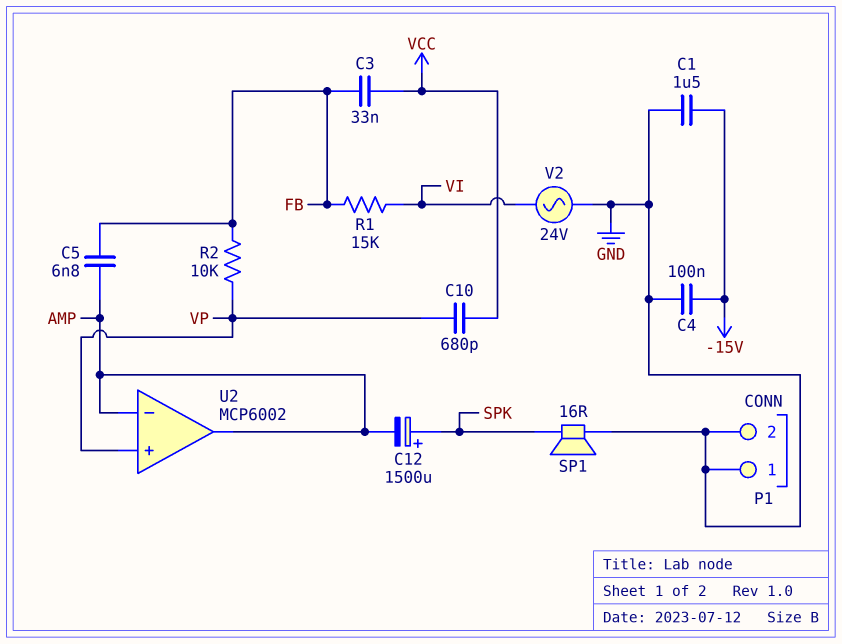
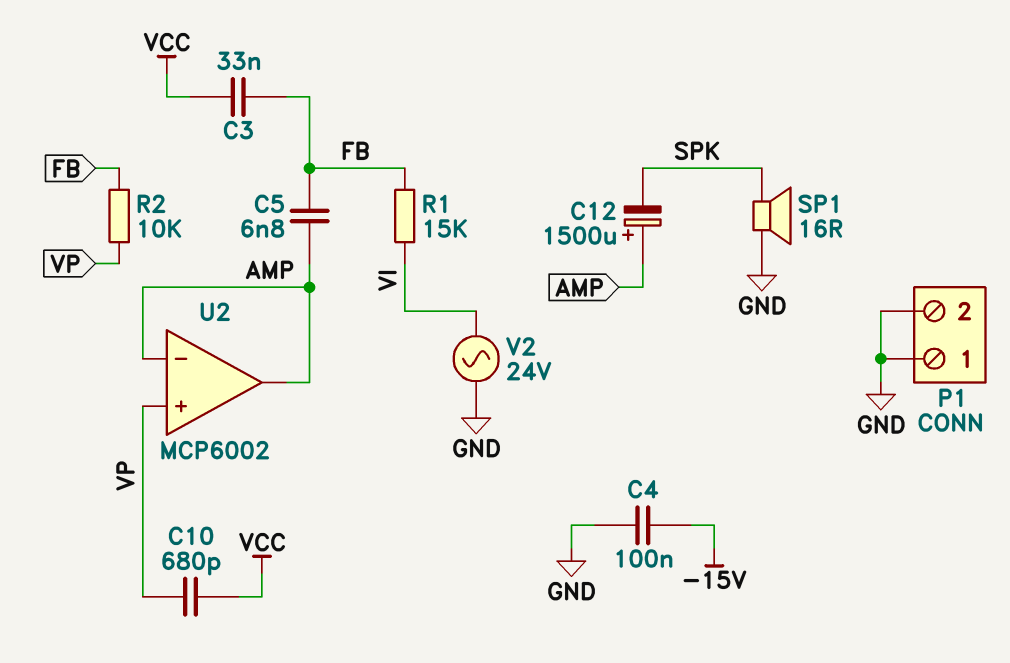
C1: 1.5uF (-15V, GND) -> none
C12: 1500uF (plus SPK, minus AMP) -> 1500uF (plus AMP, minus SPK)

